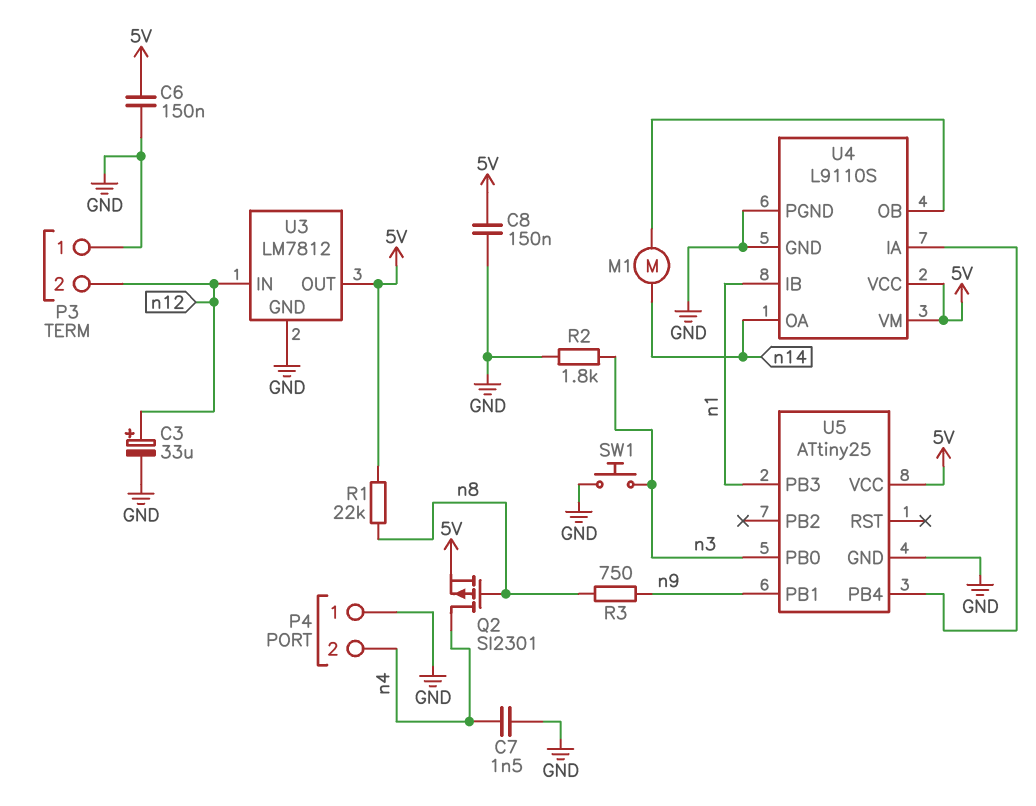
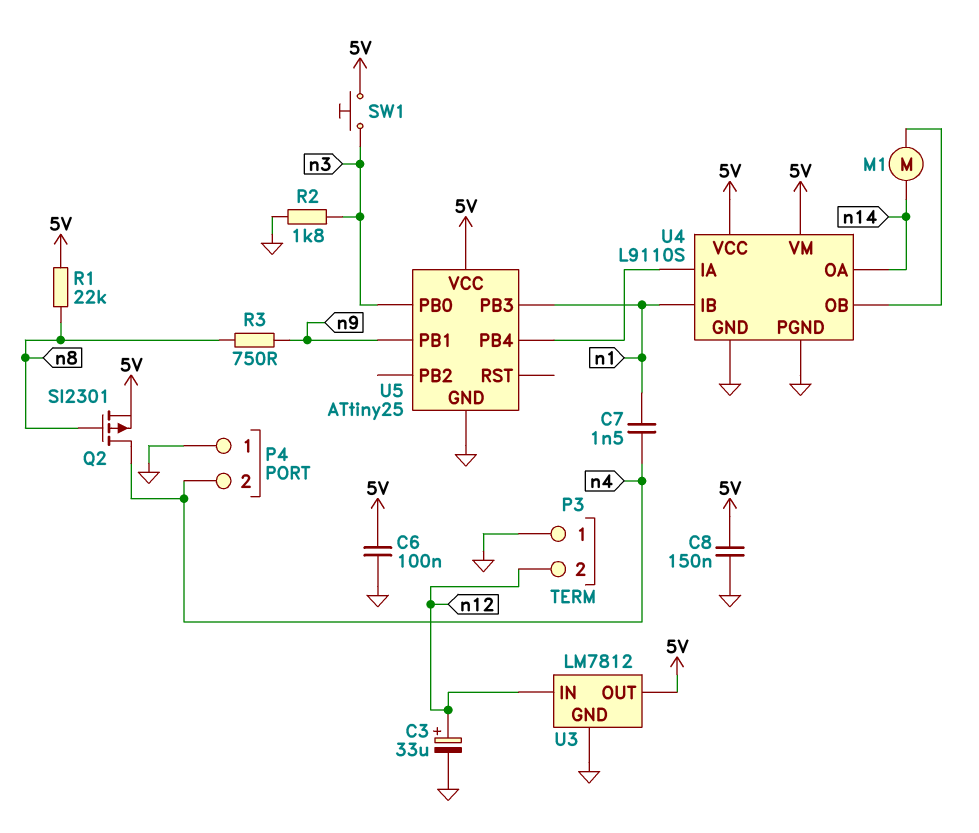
C6: 150nF (5V, GND) -> 100nF (5V, GND)
C7: 1.5nF (GND, n4) -> 1.5nF (n1, n4)
SW1: button (GND, n3) -> button (5V, n3)

